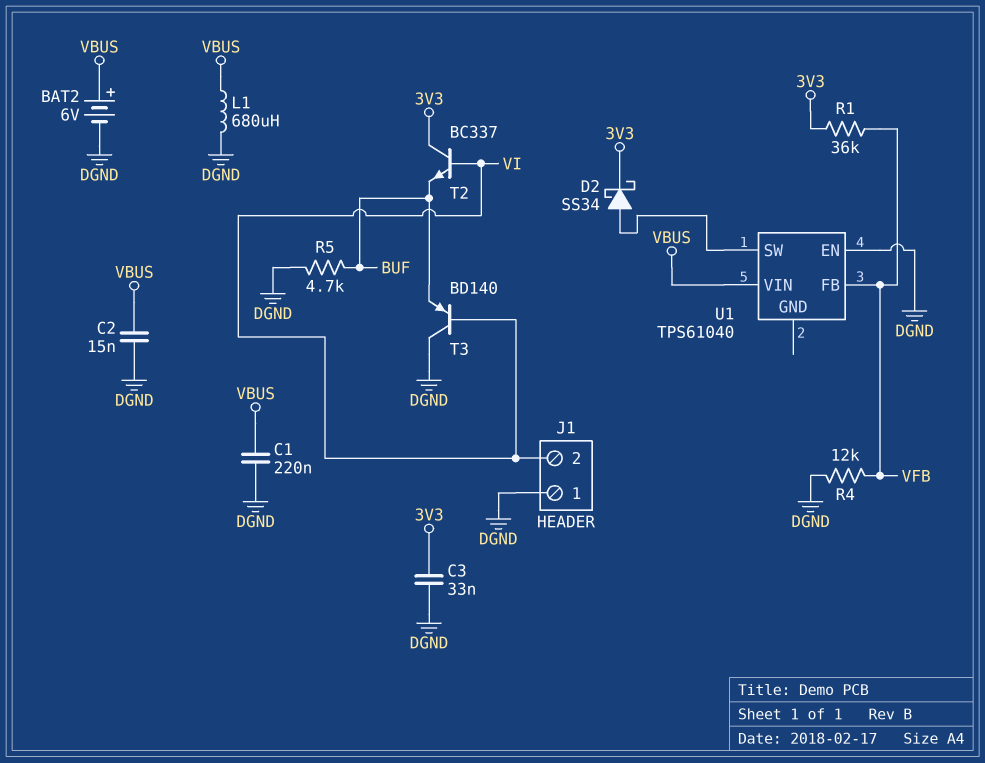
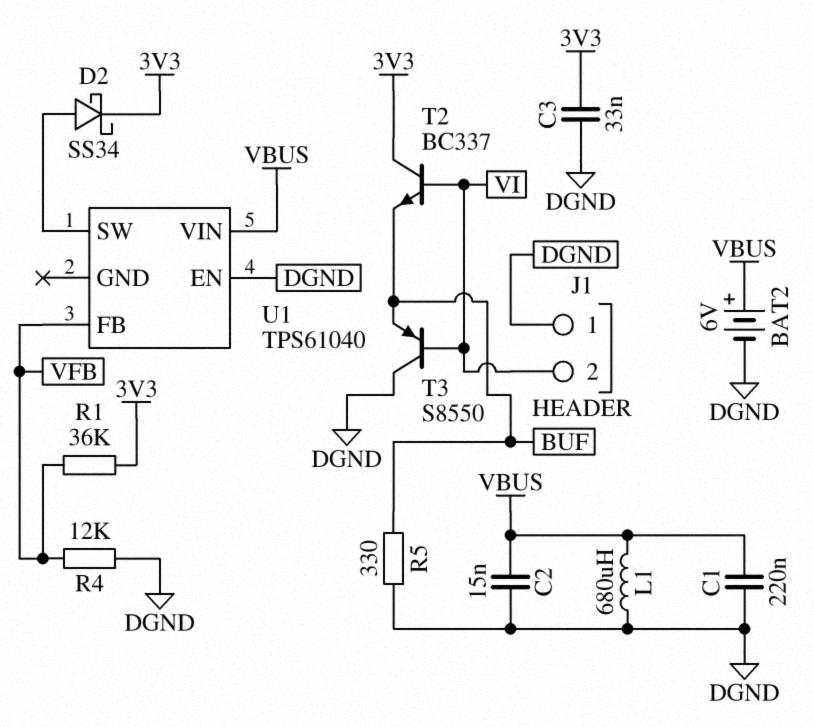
R5: 4.7k (BUF, DGND) -> 330 (BUF, DGND)
T3: PNP BD140 (B VI, C DGND, E BUF) -> PNP S8550 (B VI, C DGND, E BUF)

